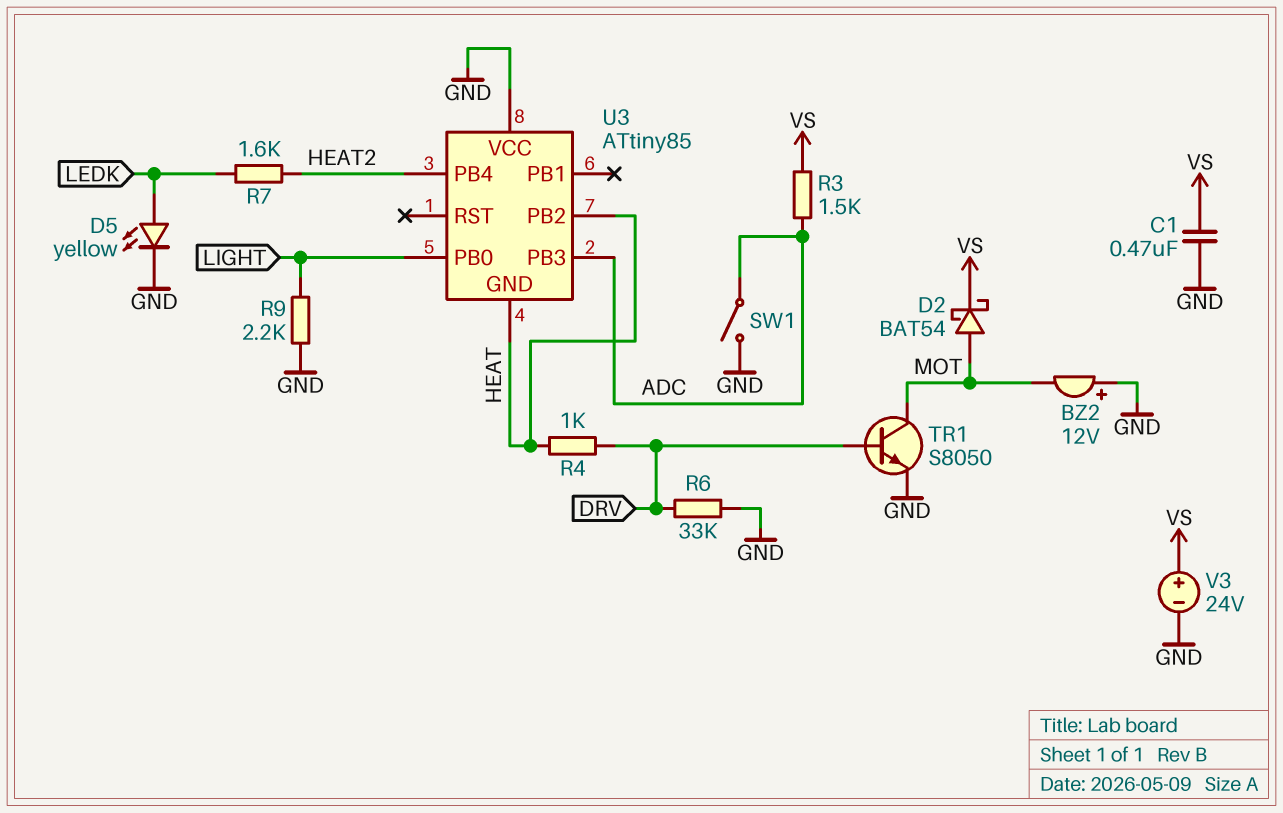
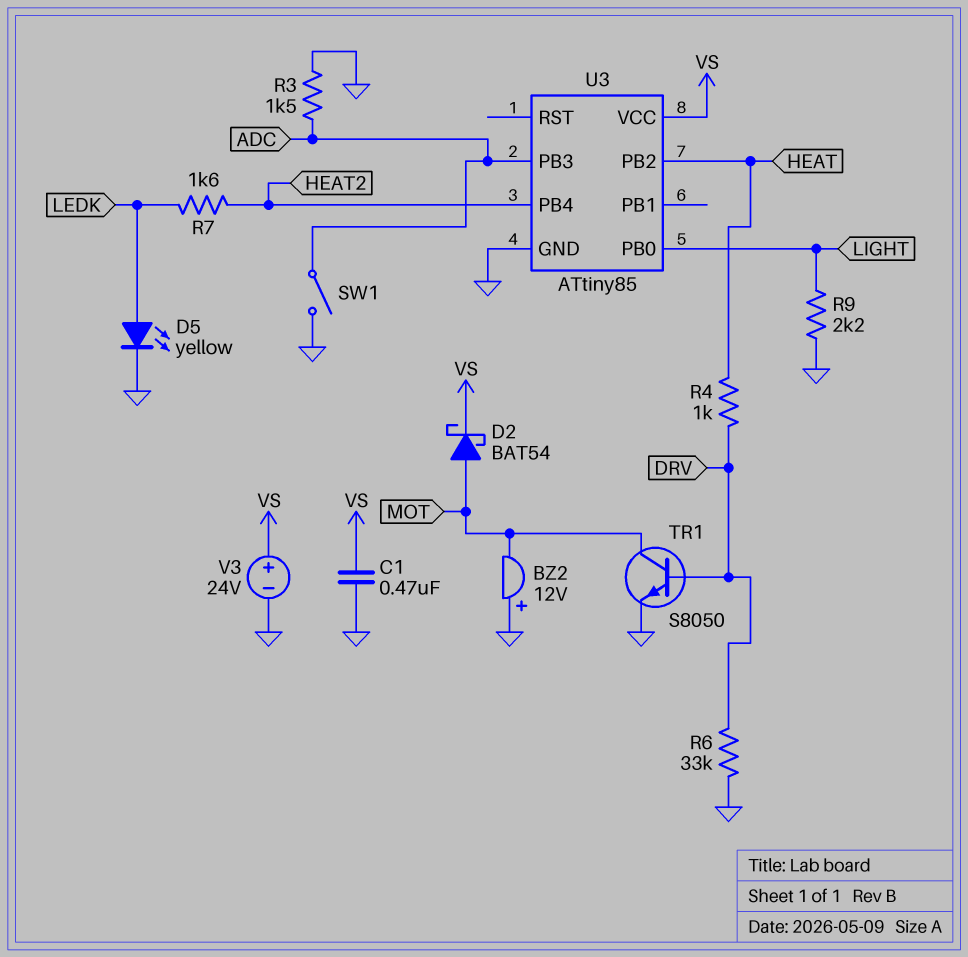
R3: 1.5k (ADC, VS) -> 1.5k (ADC, GND)
U3 pin GND: HEAT -> GND
U3 pin VCC: GND -> VS

